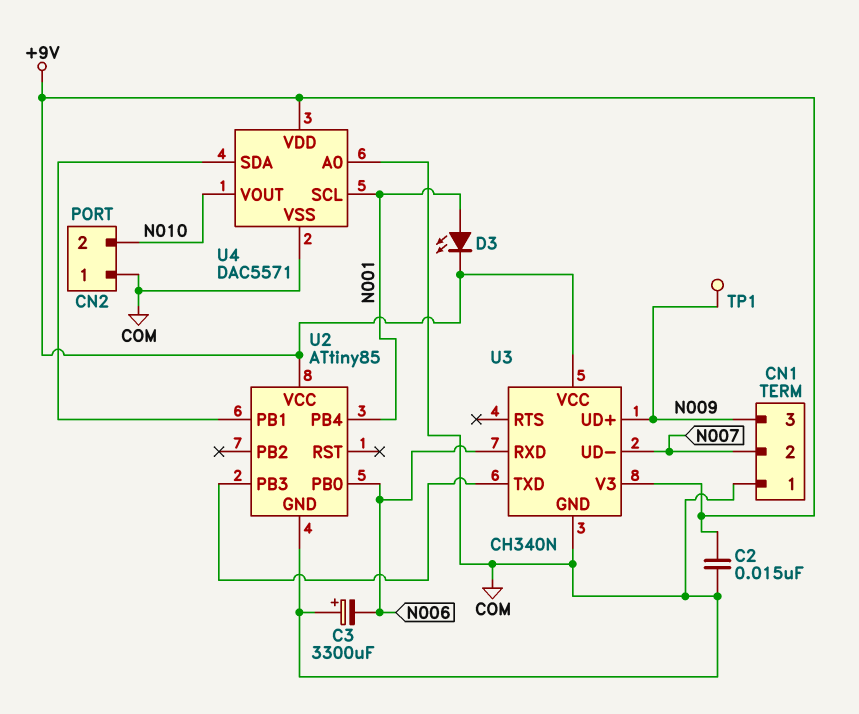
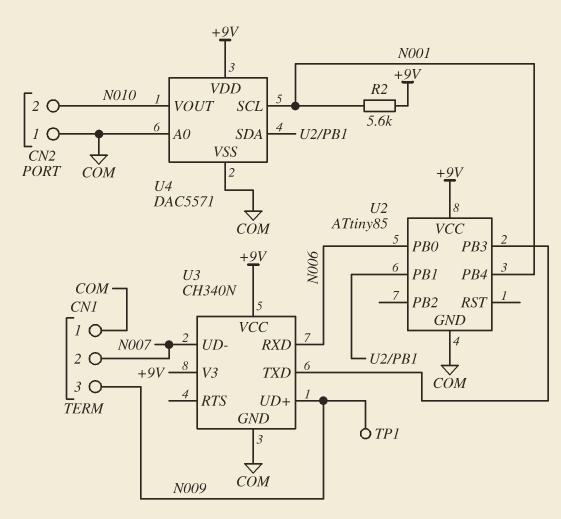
C2: 15nF (+9V, COM) -> none
C3: 3300uF (plus COM, minus N006) -> none
D3: LED (A N001, K +9V) -> none
R2: none -> 5.6k (+9V, N001)

